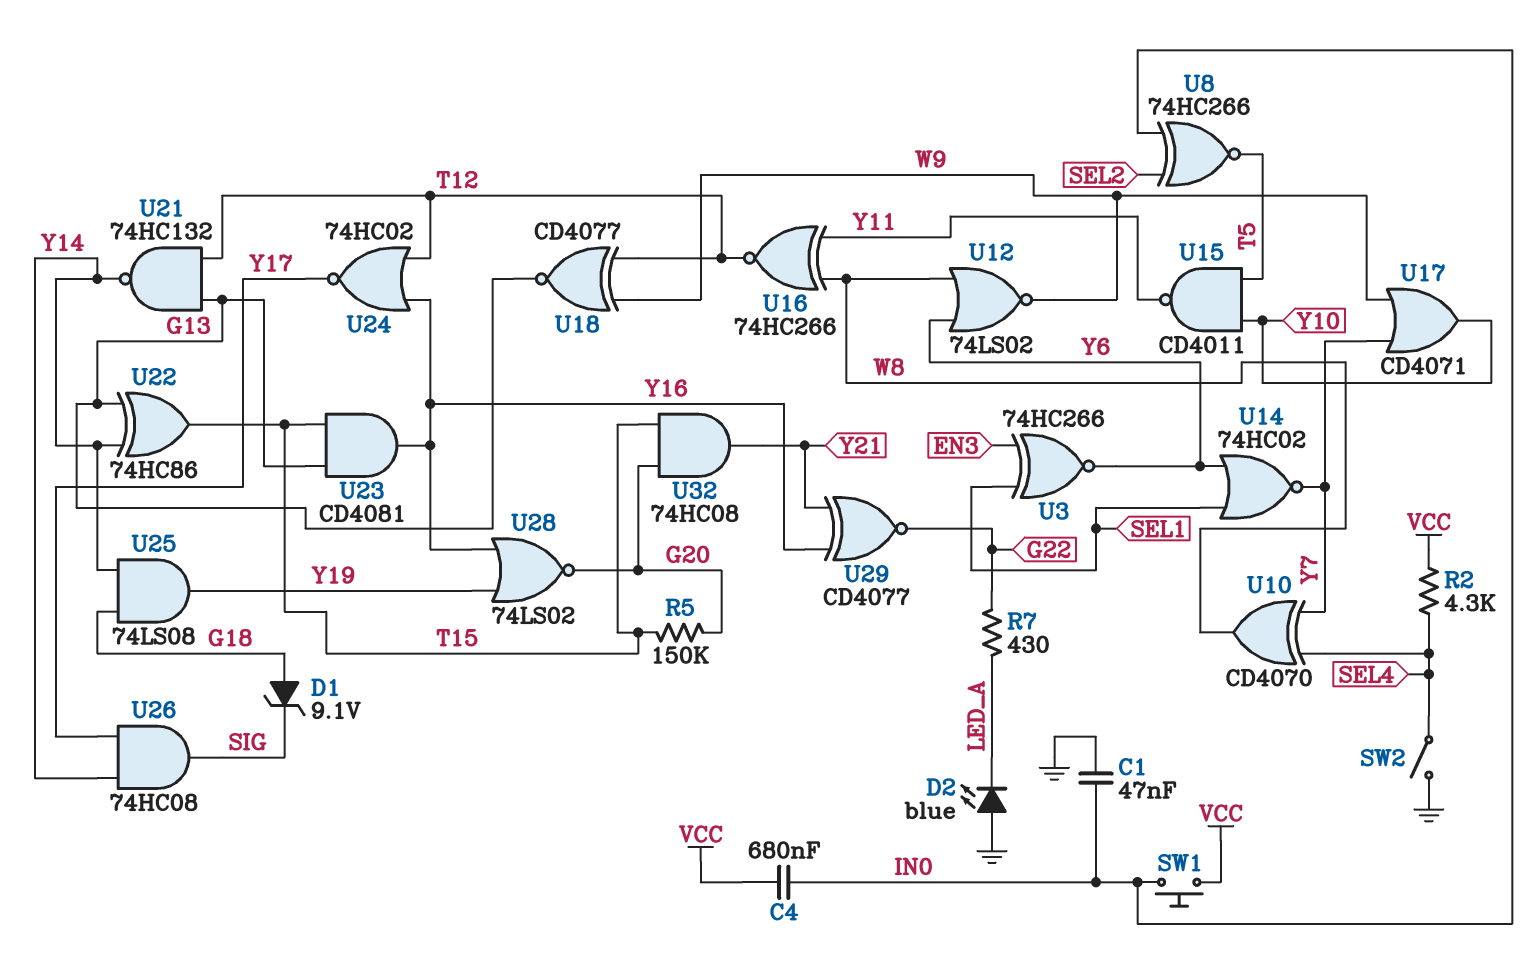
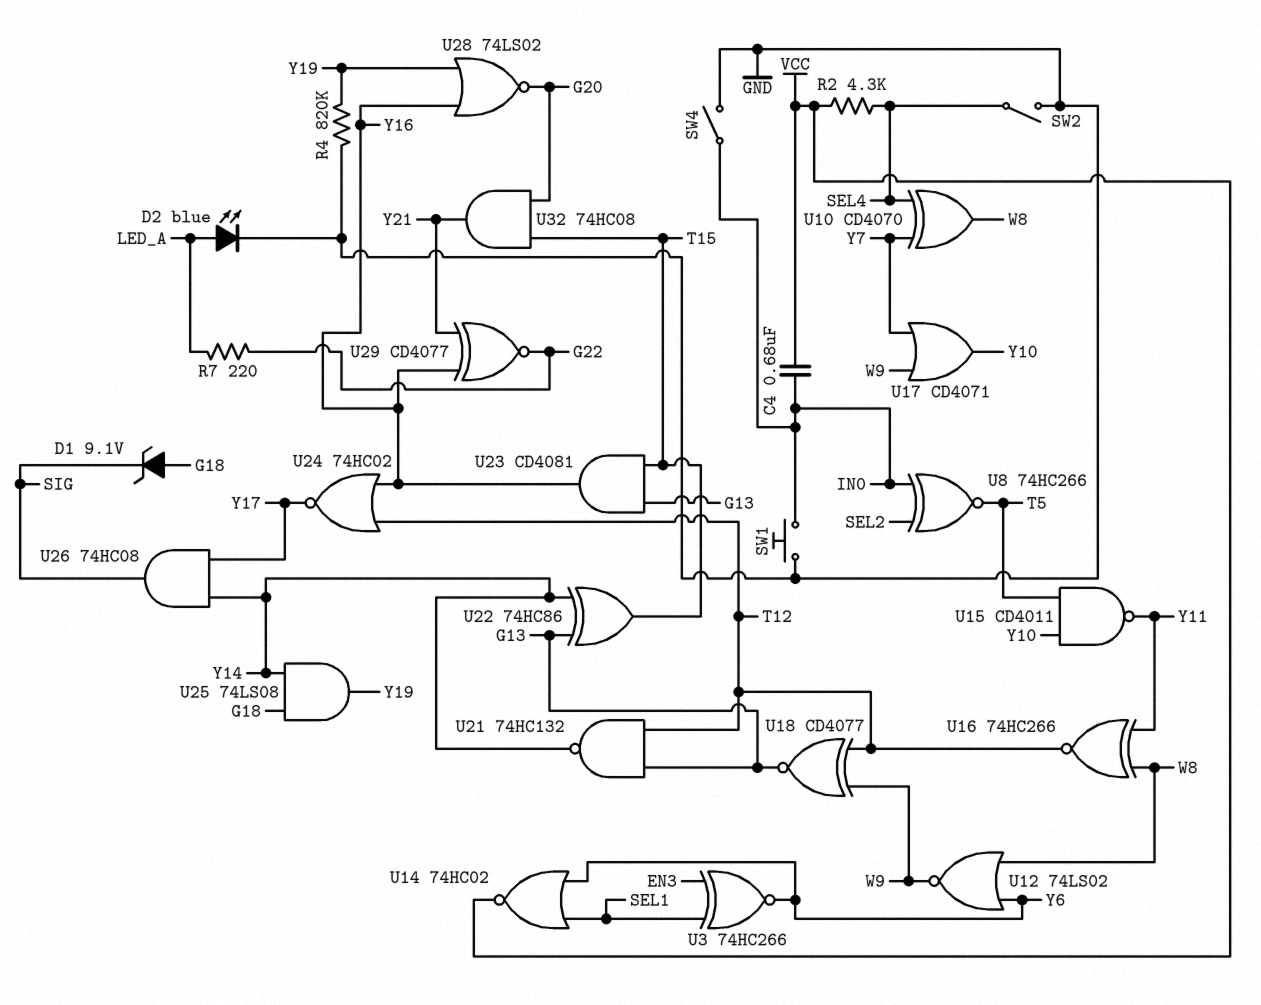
C1: 47nF (GND, IN0) -> none
D2: LED blue (A GND, K LED_A) -> LED blue (A LED_A, K GND)
R4: none -> 820k (GND, Y19)
R5: 150k (G20, T15) -> none
R7: 430 (G22, LED_A) -> 220 (G22, LED_A)
SW1: button (IN0, VCC) -> button (GND, IN0)
SW4: none -> switch (GND, IN0)
U14: NOR 74HC02 (in SEL1, in Y6, out Y7) -> NOR 74HC02 (in SEL1, in Y6, out VCC)

